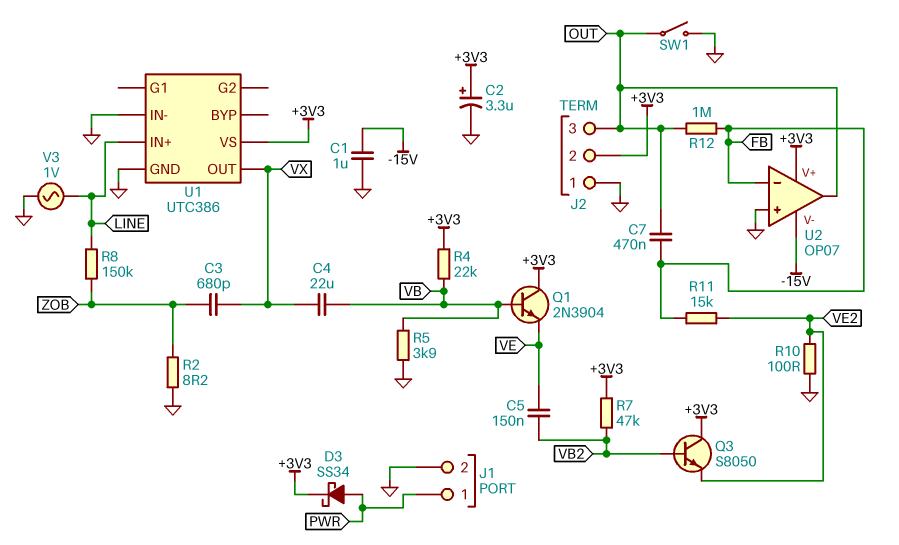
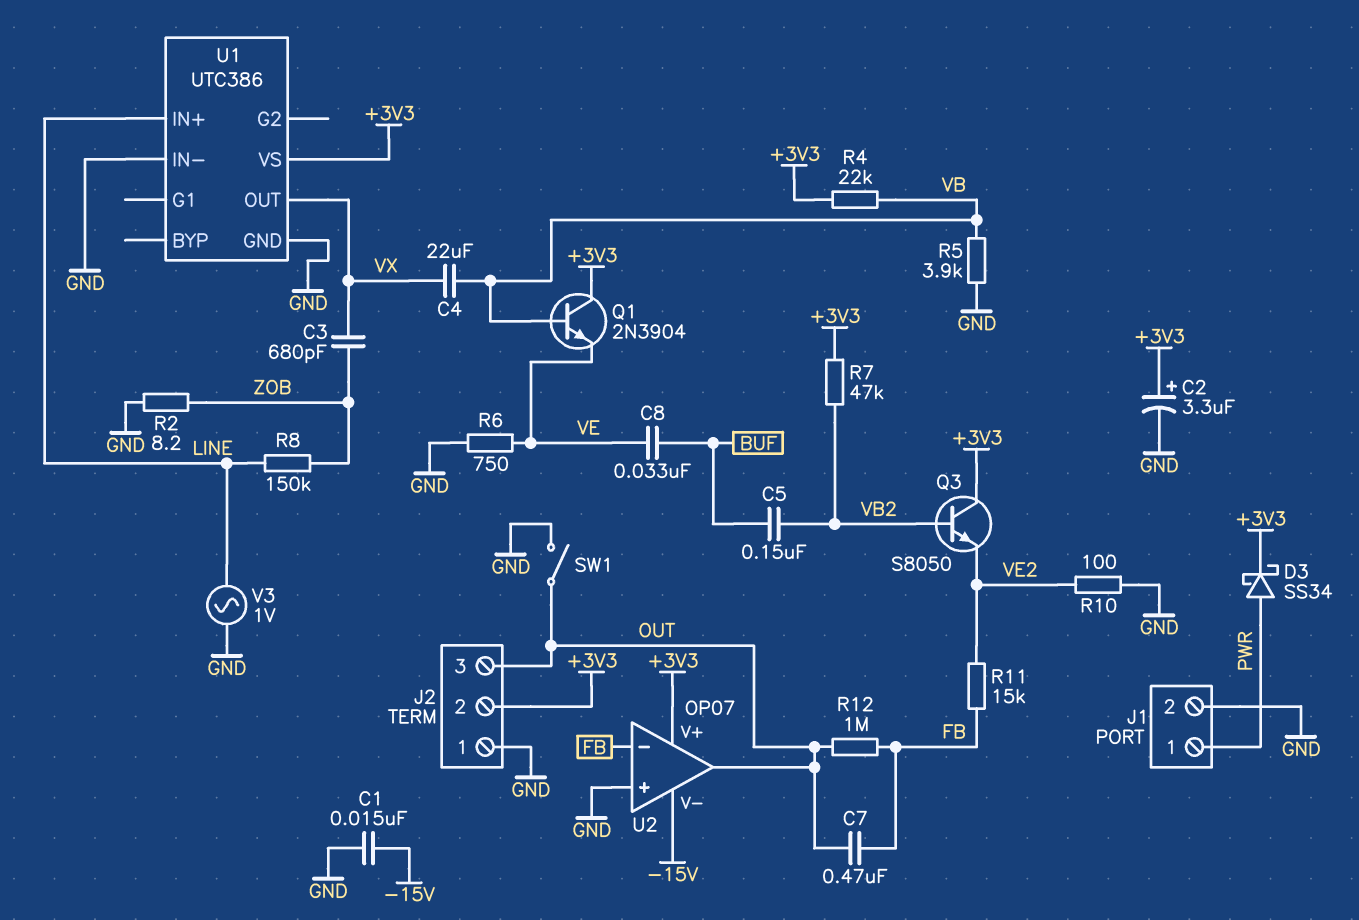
C1: 1uF (-15V, GND) -> 15nF (-15V, GND)
C5: 150nF (VB2, VE) -> 150nF (BUF, VB2)
C8: none -> 33nF (BUF, VE)
R6: none -> 750 (GND, VE)

